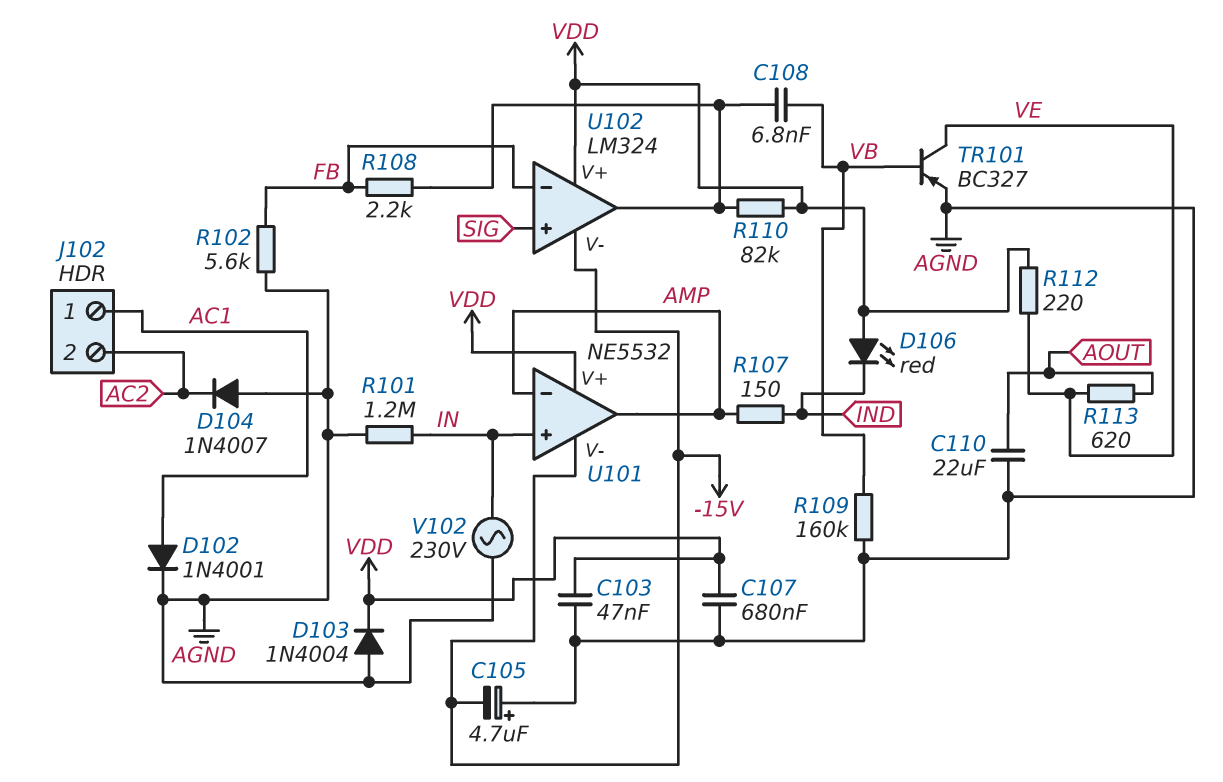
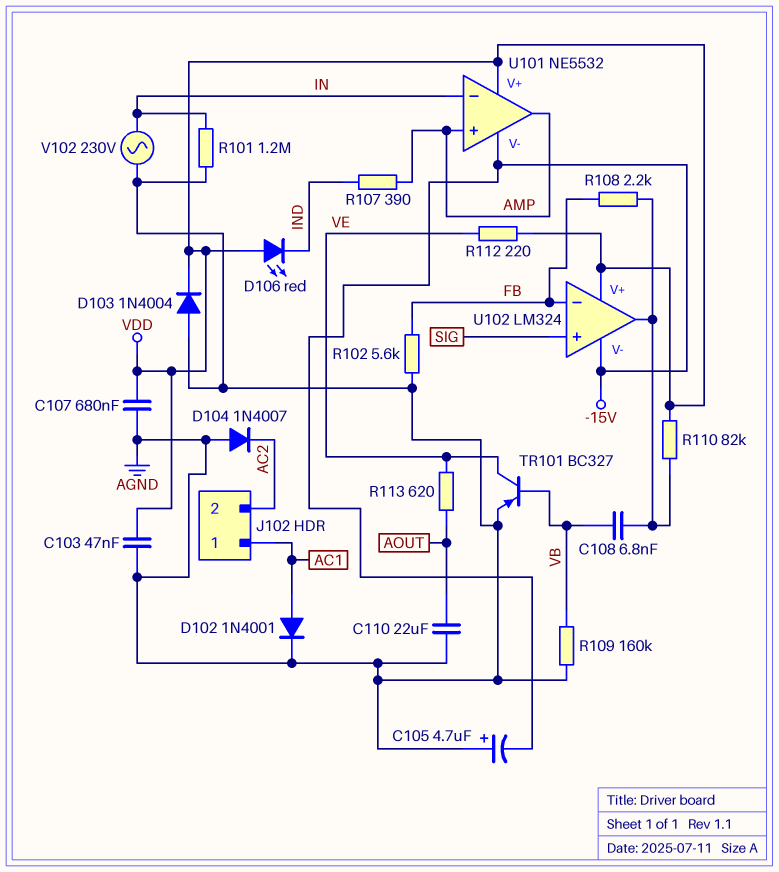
R107: 150 (AMP, IND) -> 390 (AMP, IND)
U101 pin in+: IN -> AMP
U101 pin in-: AMP -> IN

